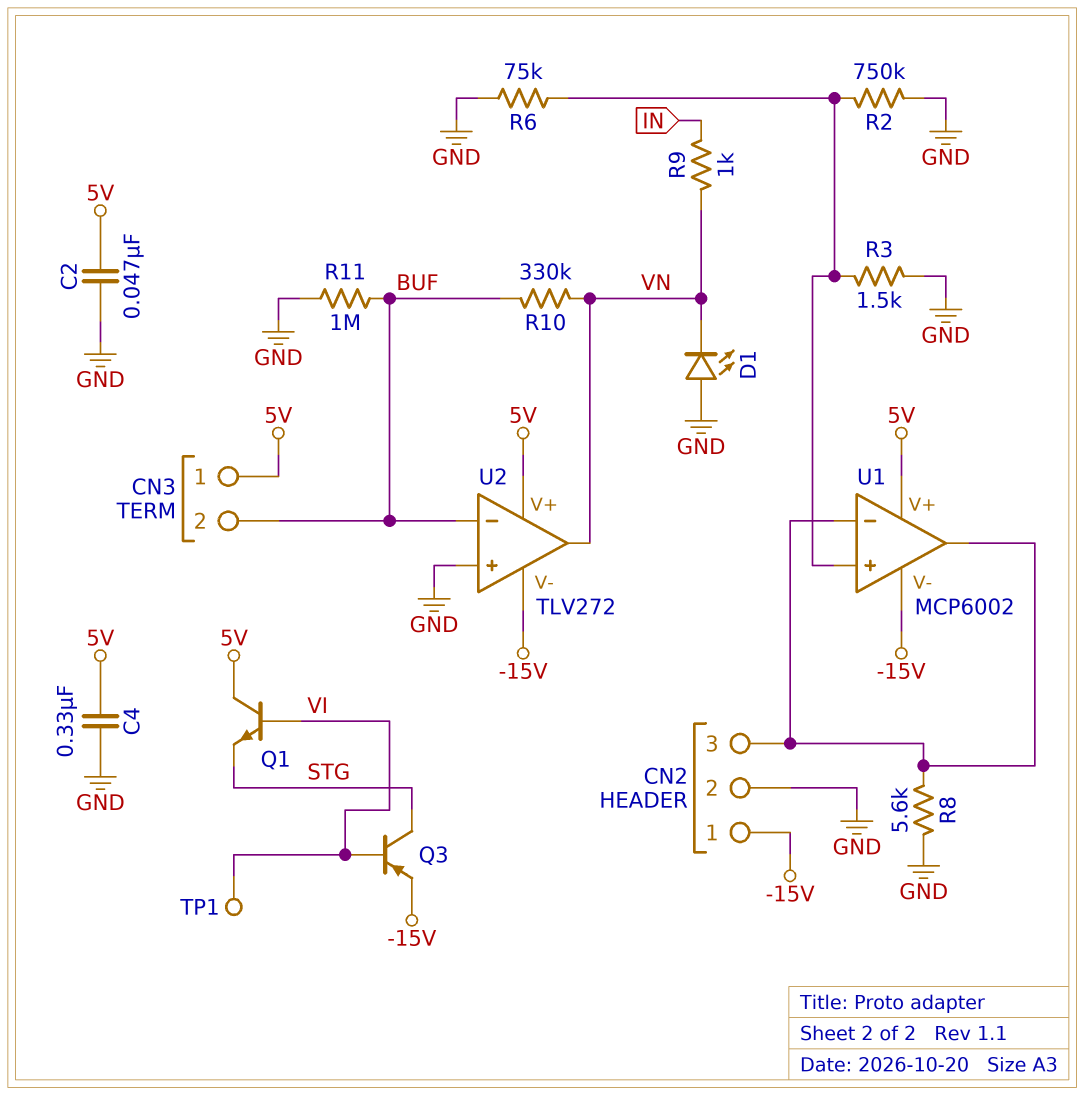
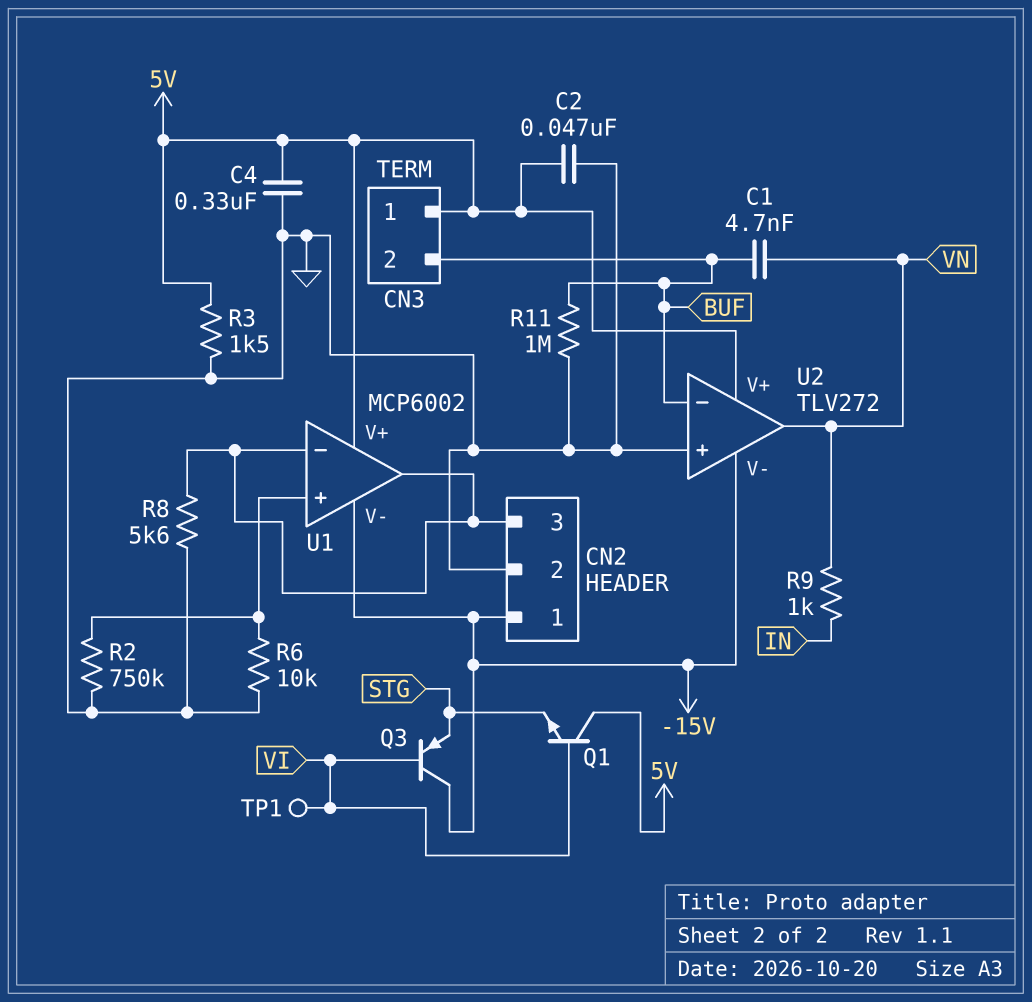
C1: none -> 4.7nF (BUF, VN)
D1: LED (A GND, K VN) -> none
Q3: PNP (B VI, C STG, E -15V) -> PNP (B VI, C -15V, E STG)
R3: 1.5k (GND, U1/in+) -> 1.5k (5V, GND)
R6: 75k (GND, U1/in+) -> 10k (GND, U1/in+)
R10: 330k (BUF, VN) -> none

